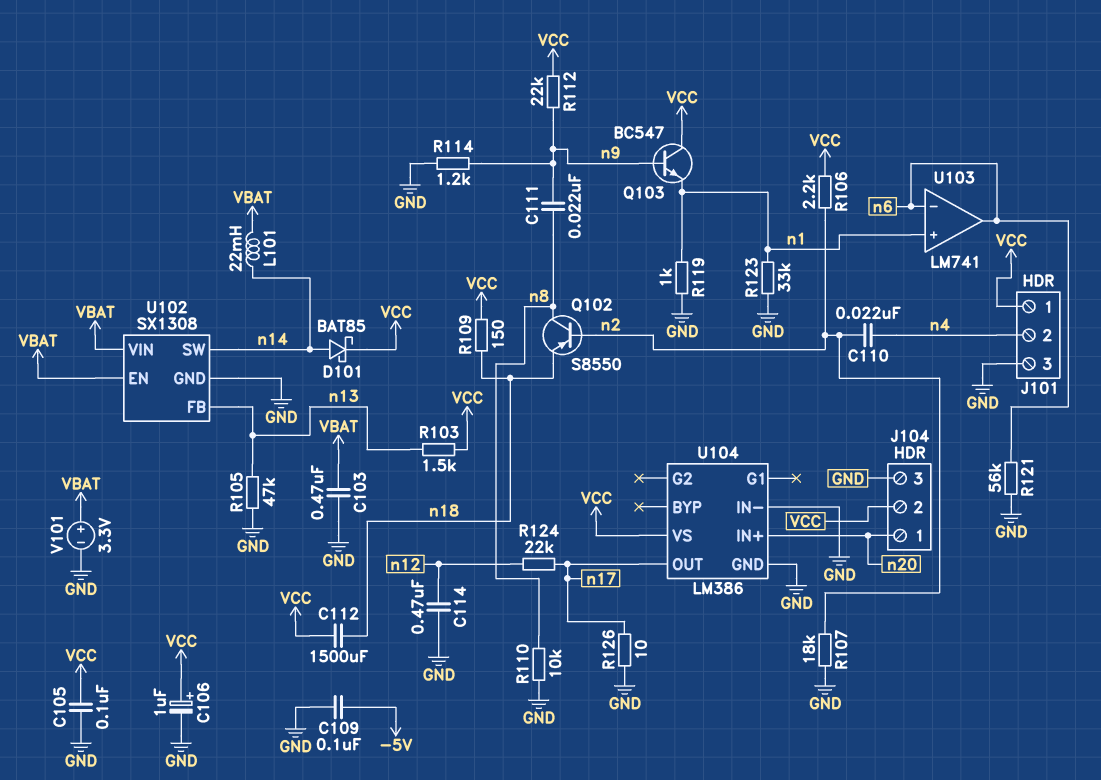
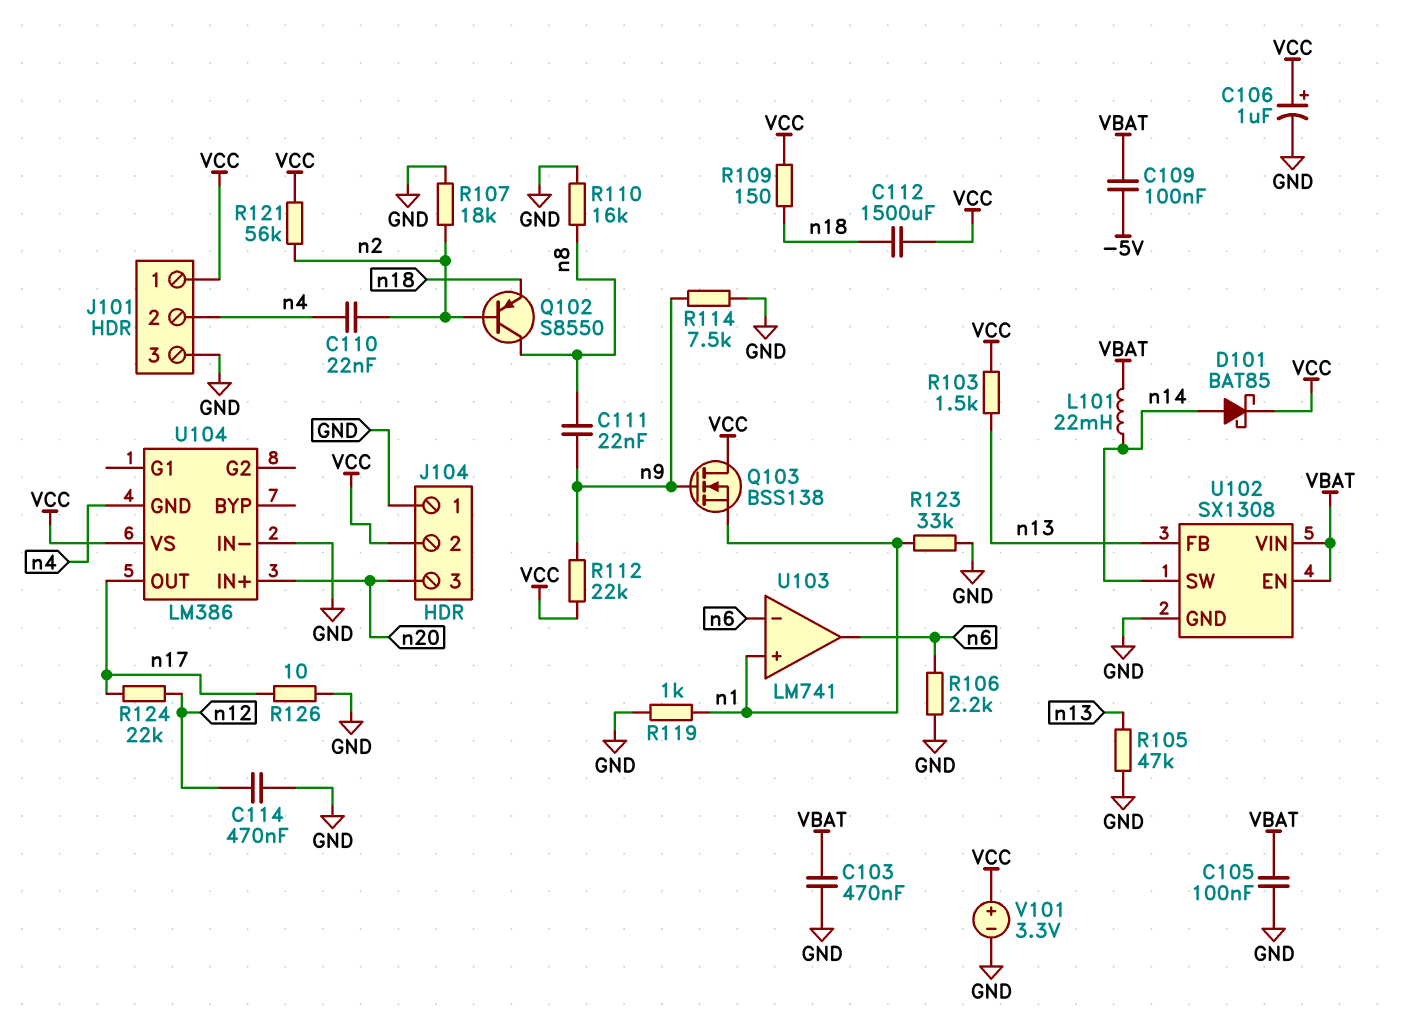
C105: 100nF (GND, VCC) -> 100nF (GND, VBAT)
C109: 100nF (-5V, GND) -> 100nF (-5V, VBAT)
J104 pin 1: n20 -> GND
J104 pin 3: GND -> n20
Q103: NPN BC547 (B n9, C VCC, E n1) -> NMOS BSS138 (G n9, D VCC, S n1)
R106: 2.2k (VCC, n2) -> 2.2k (GND, n6)
R110: 10k (GND, n8) -> 16k (GND, n8)
R114: 1.2k (GND, n9) -> 7.5k (GND, n9)
R121: 56k (GND, n6) -> 56k (VCC, n2)
U104 pin GND: GND -> n4
V101: 3.3V (plus VBAT, minus GND) -> 3.3V (plus VCC, minus GND)

